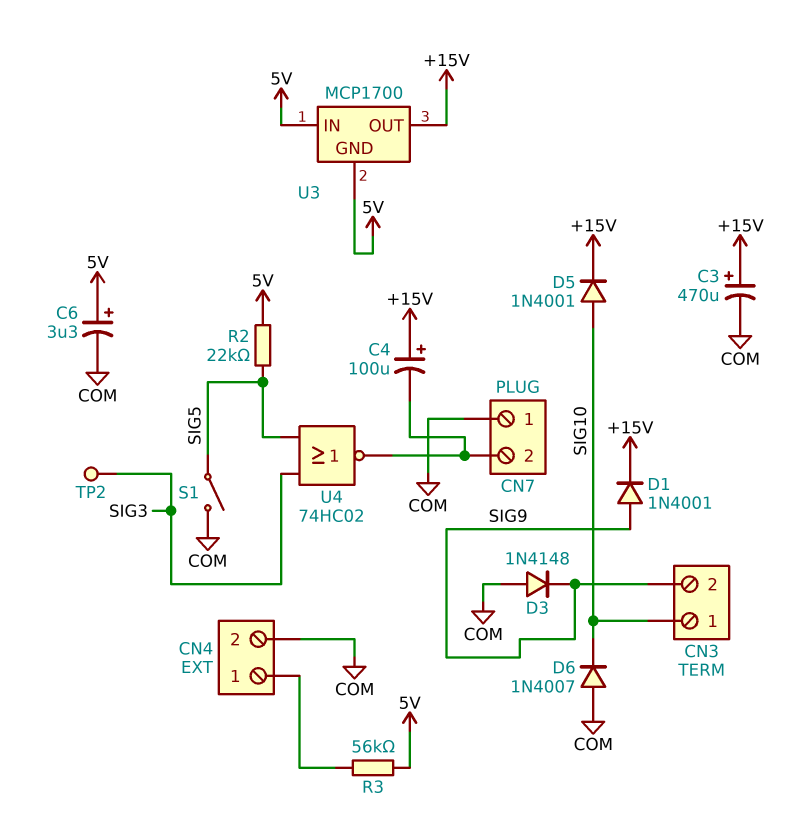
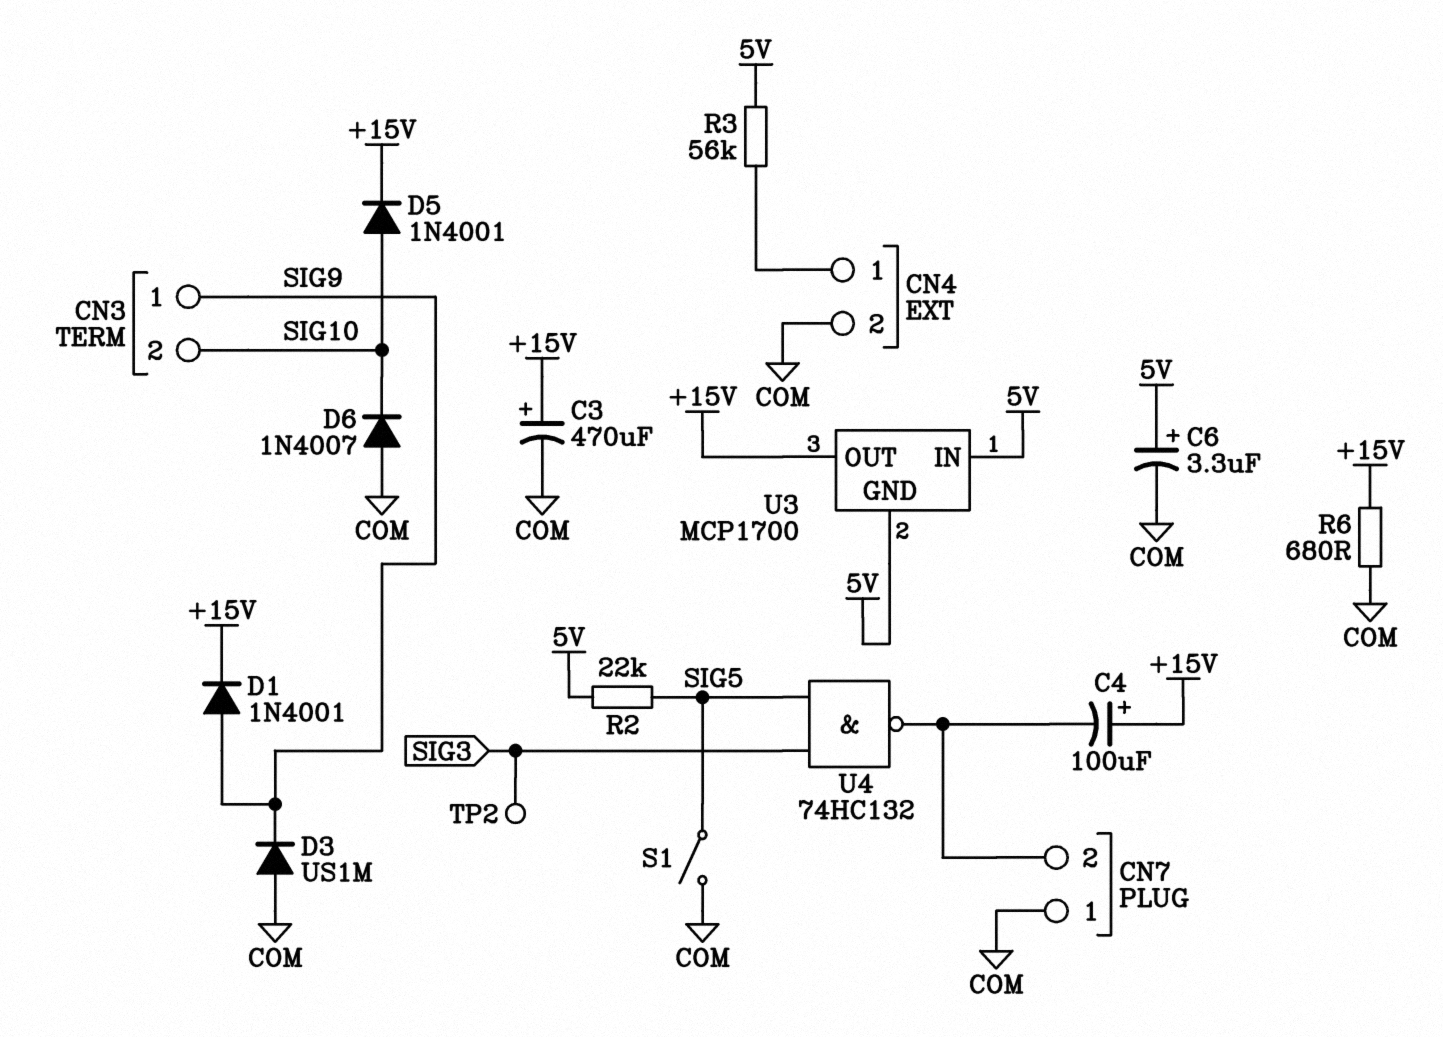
CN3 pin 1: SIG10 -> SIG9
CN3 pin 2: SIG9 -> SIG10
D3: diode 1N4148 (A COM, K SIG9) -> diode US1M (A COM, K SIG9)
R6: none -> 680 (+15V, COM)
U4: NOR 74HC02 (in SIG3, in SIG5, out CN7/2) -> NAND 74HC132 (in SIG3, in SIG5, out CN7/2)

